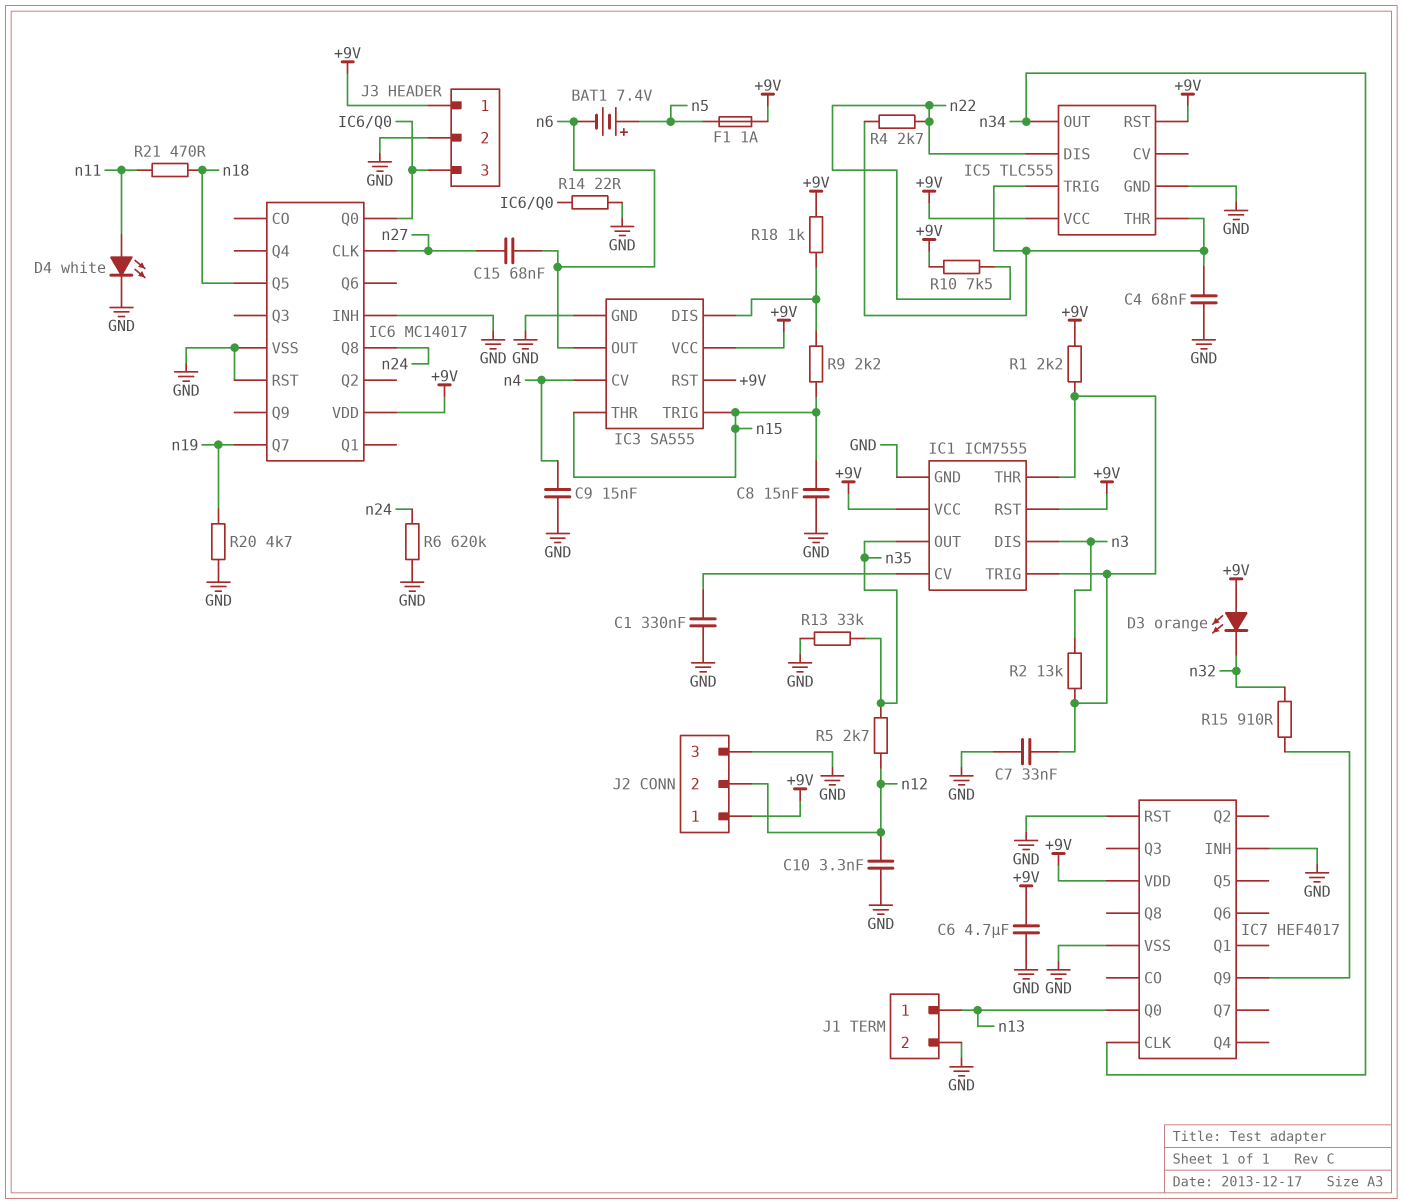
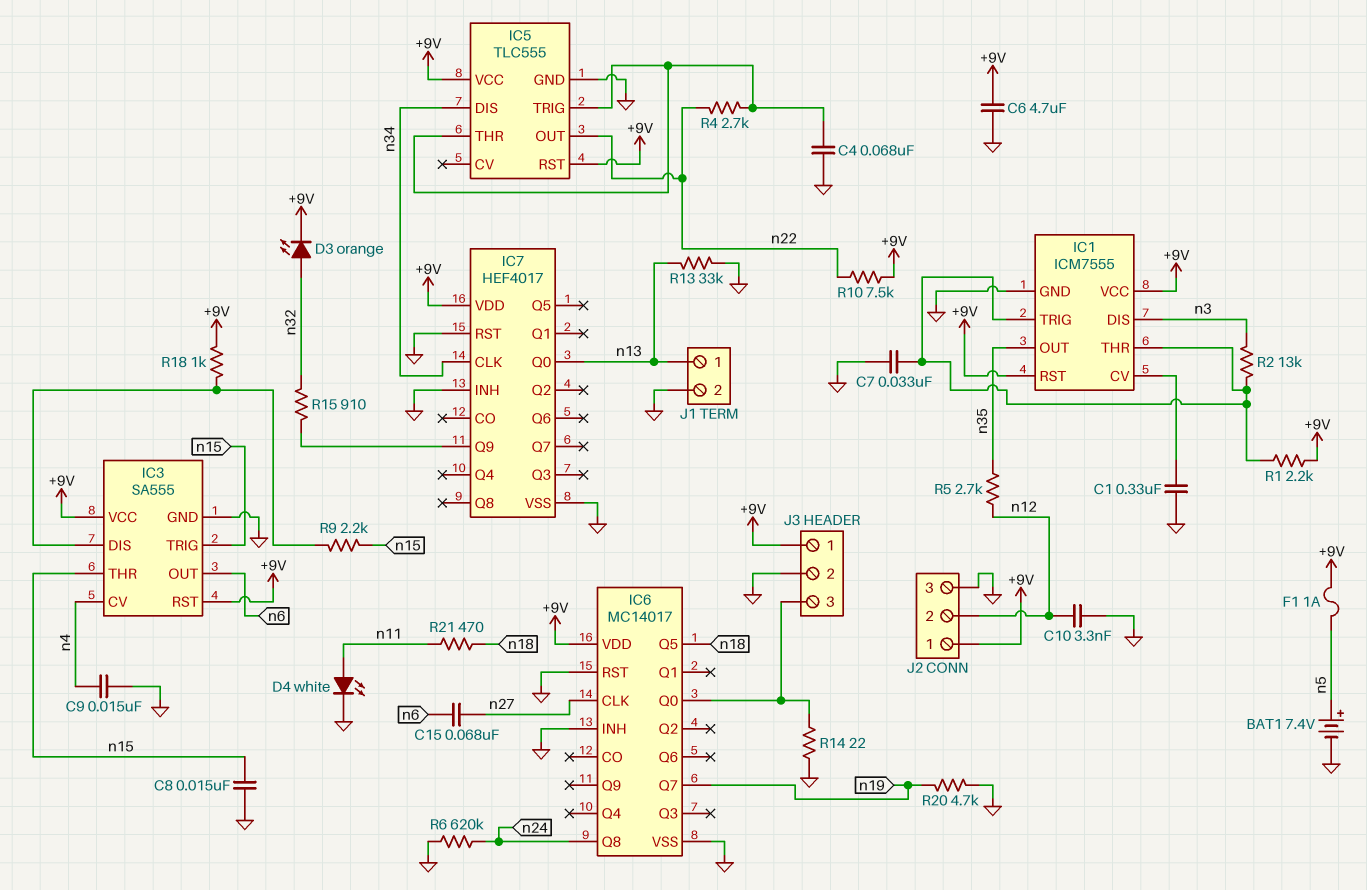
BAT1: 7.4V (plus n5, minus n6) -> 7.4V (plus n5, minus GND)
D3: LED orange (A +9V, K n32) -> LED orange (A n32, K +9V)
IC5 pin DIS: n22 -> n34
IC5 pin OUT: n34 -> n22
R13: 33k (GND, n35) -> 33k (GND, n13)

